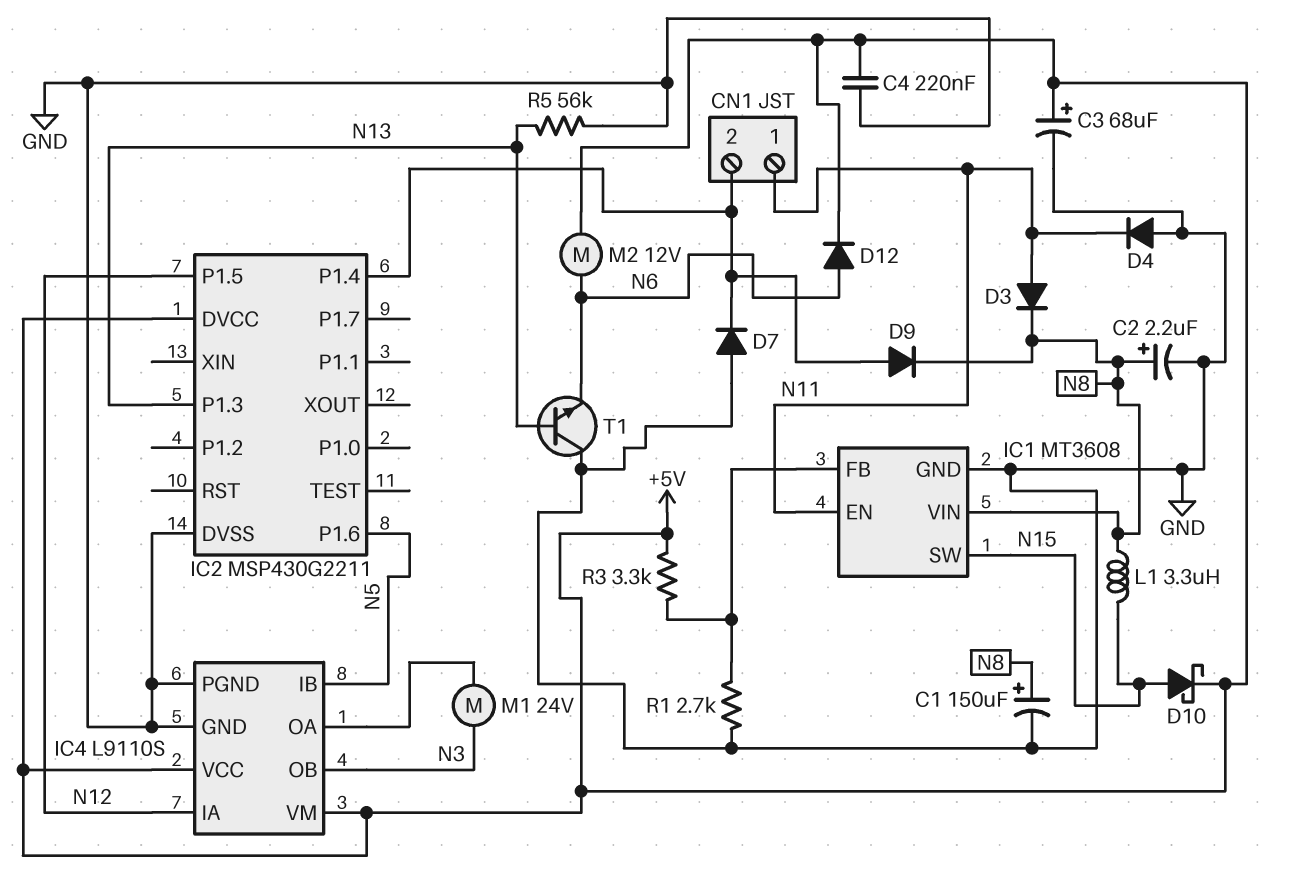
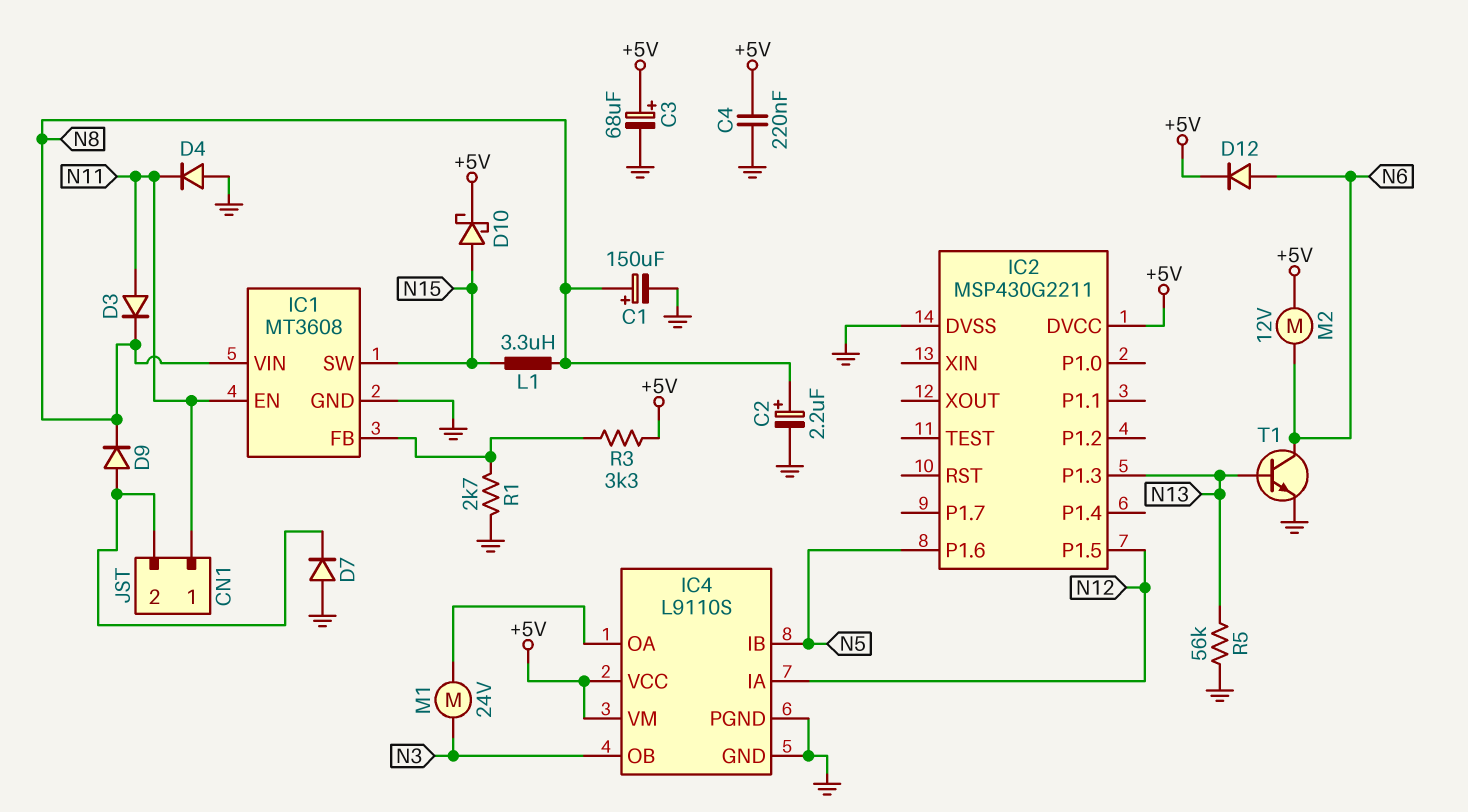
IC2 pin P1.4: CN1/2 -> none
T1: NPN (B N13, C GND, E N6) -> NPN (B N13, C N6, E GND)

